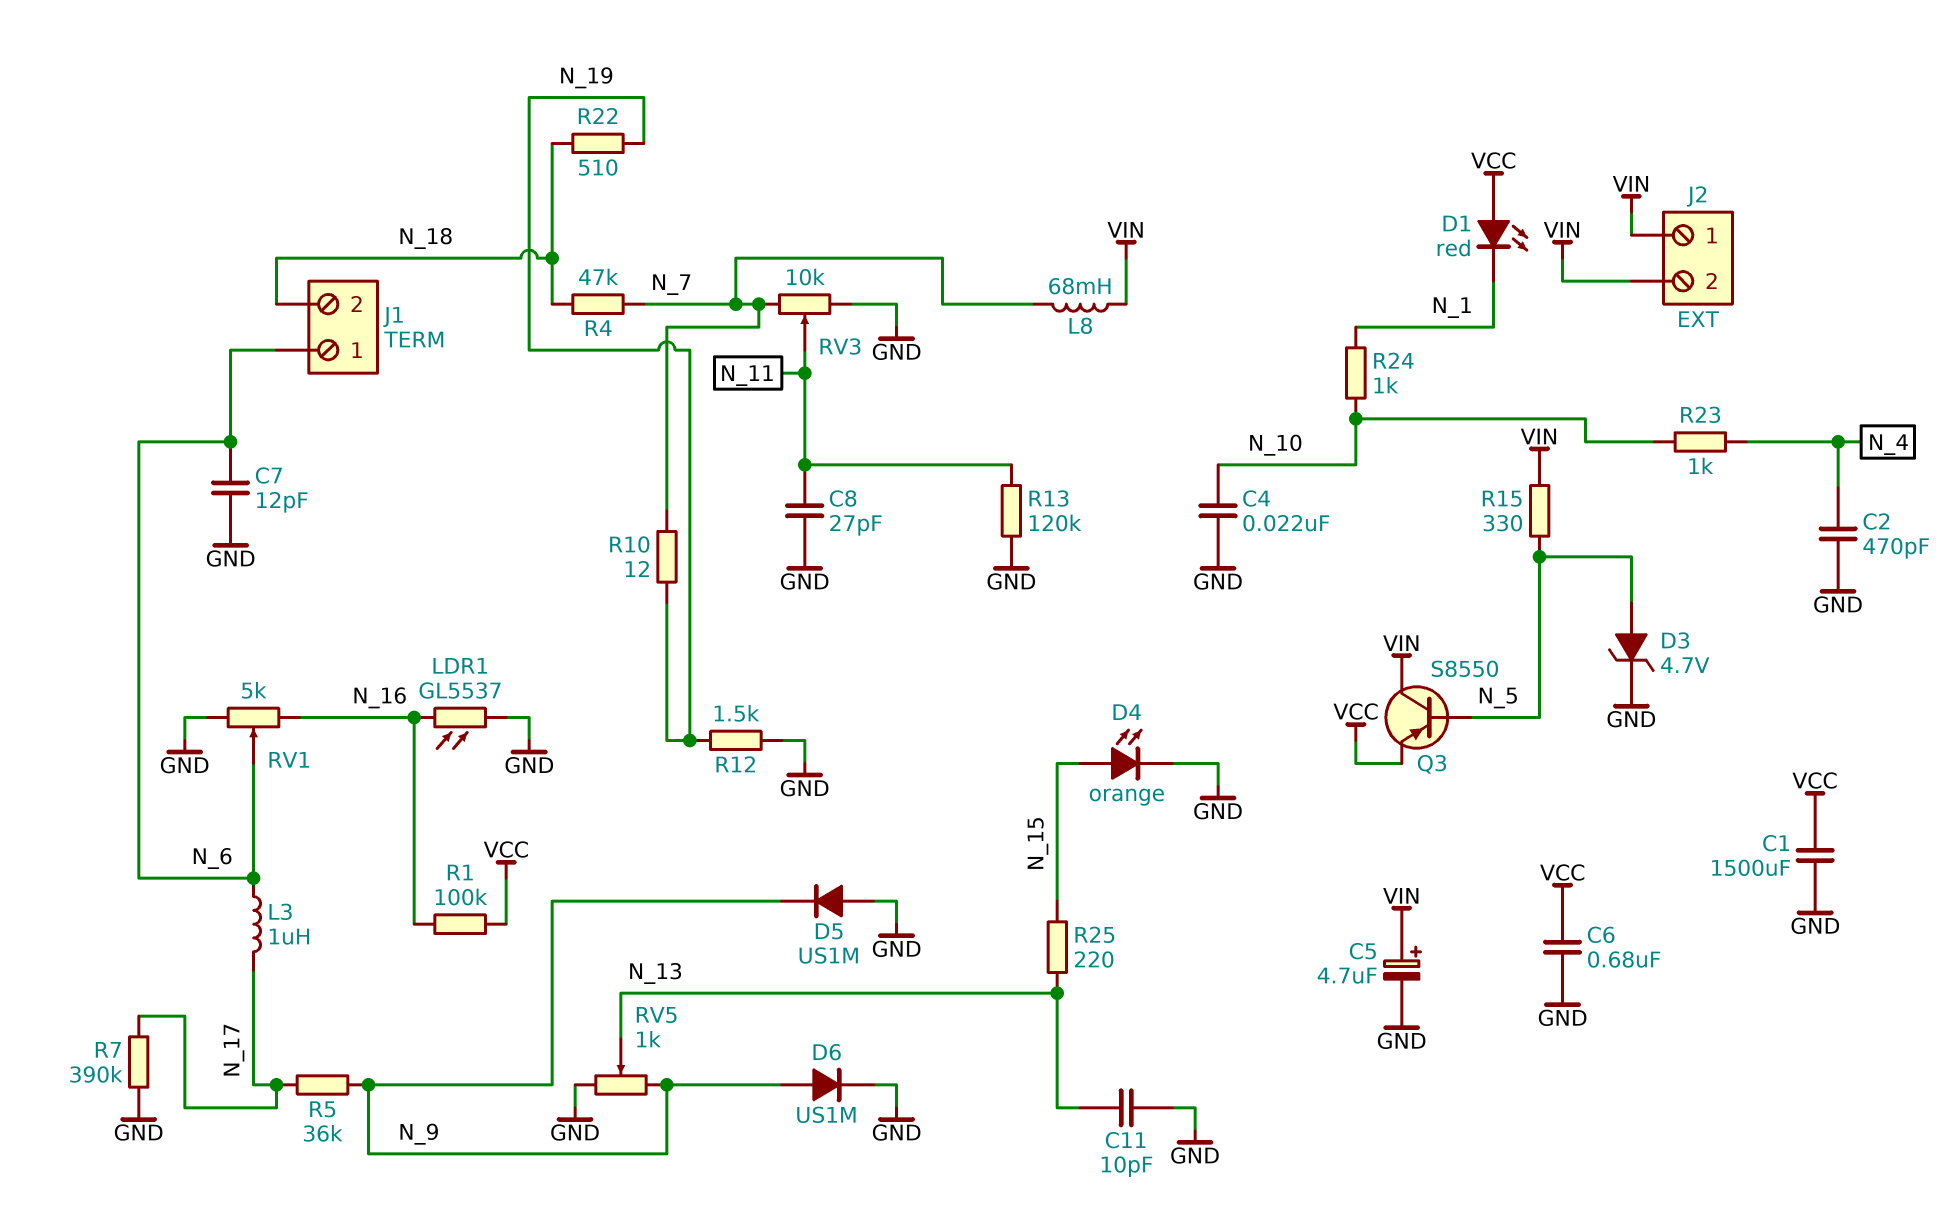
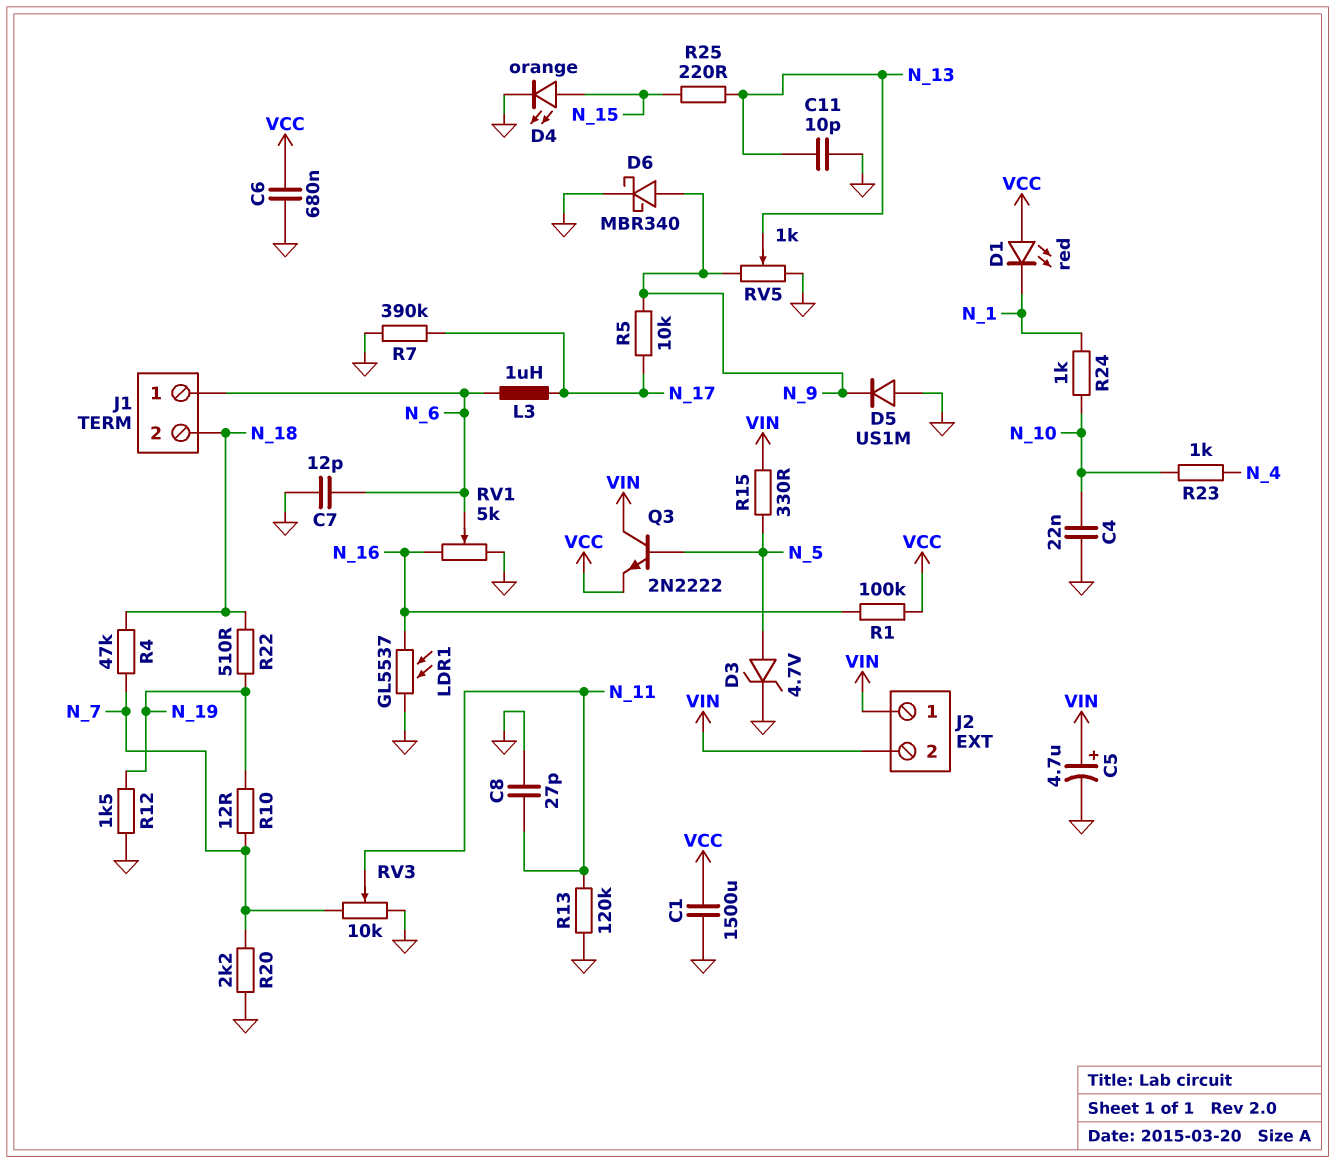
C2: 470pF (GND, N_4) -> none
D6: diode US1M (A N_9, K GND) -> schottky MBR340 (A N_9, K GND)
L8: 68mH (N_7, VIN) -> none
Q3: PNP S8550 (B N_5, C VIN, E VCC) -> NPN 2N2222 (B N_5, C VIN, E VCC)
R5: 36k (N_9, N_17) -> 10k (N_9, N_17)
R20: none -> 2.2k (GND, N_7)

